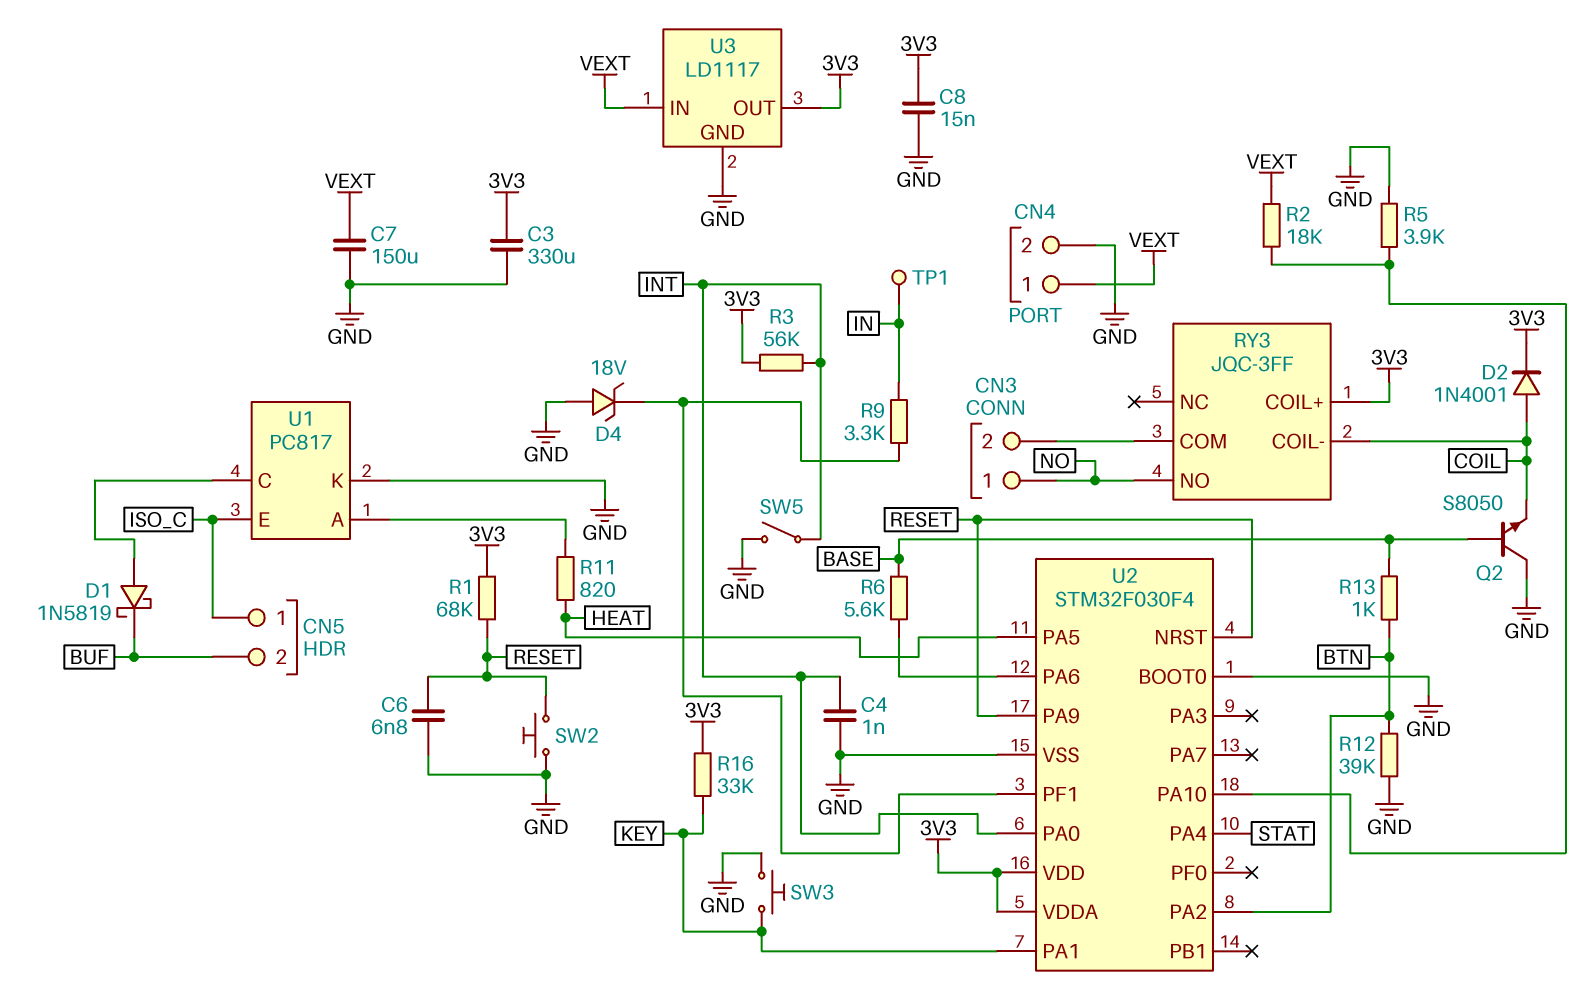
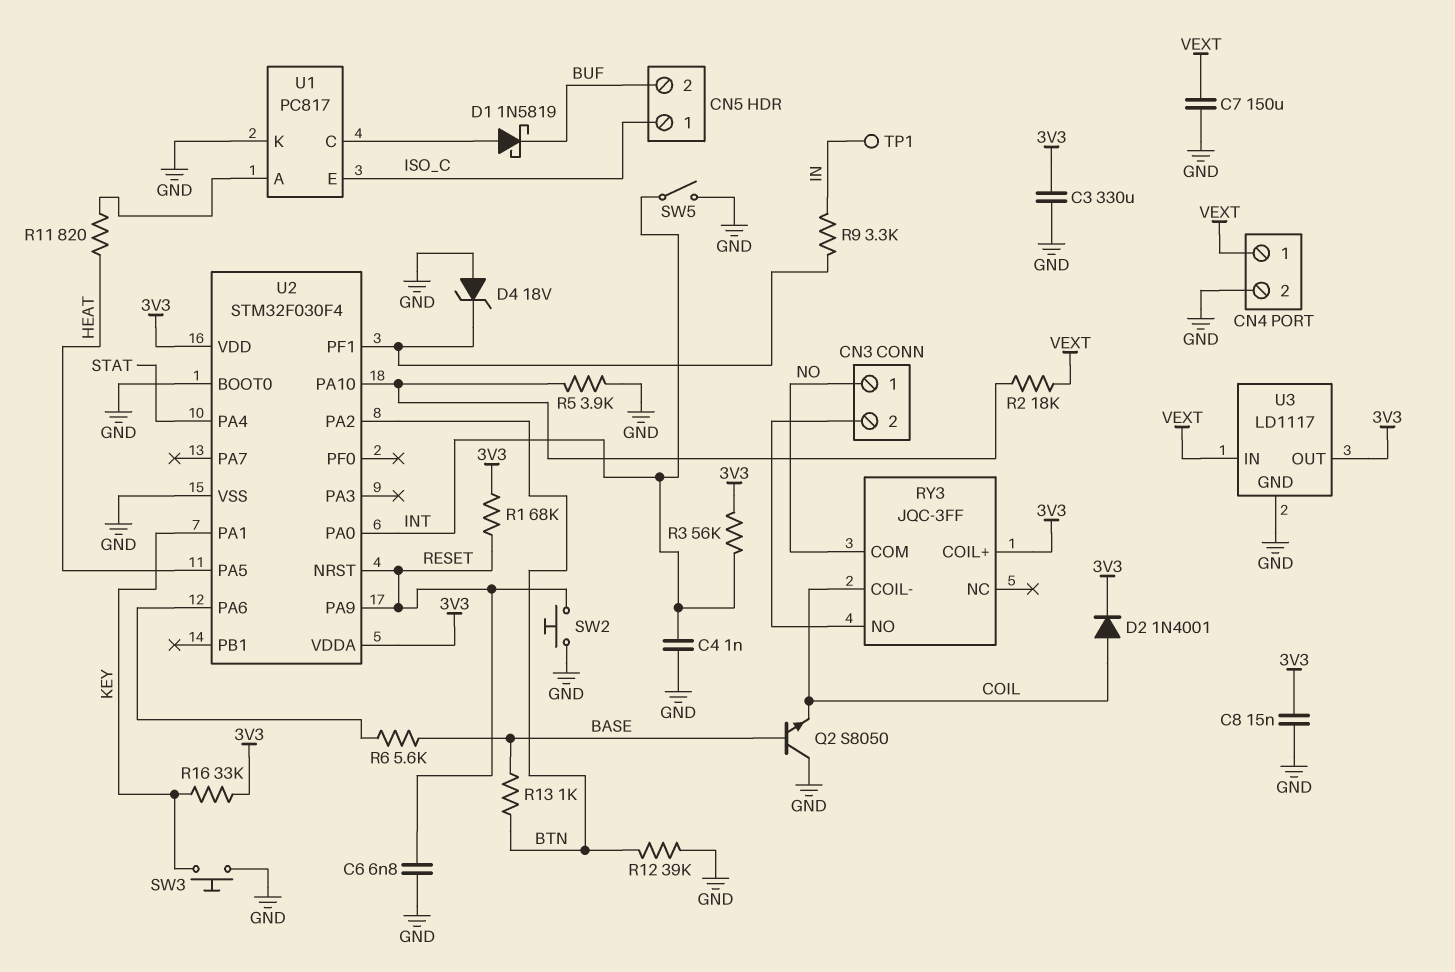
RY3 pin COM: CN3/2 -> NO
RY3 pin NO: NO -> CN3/2

